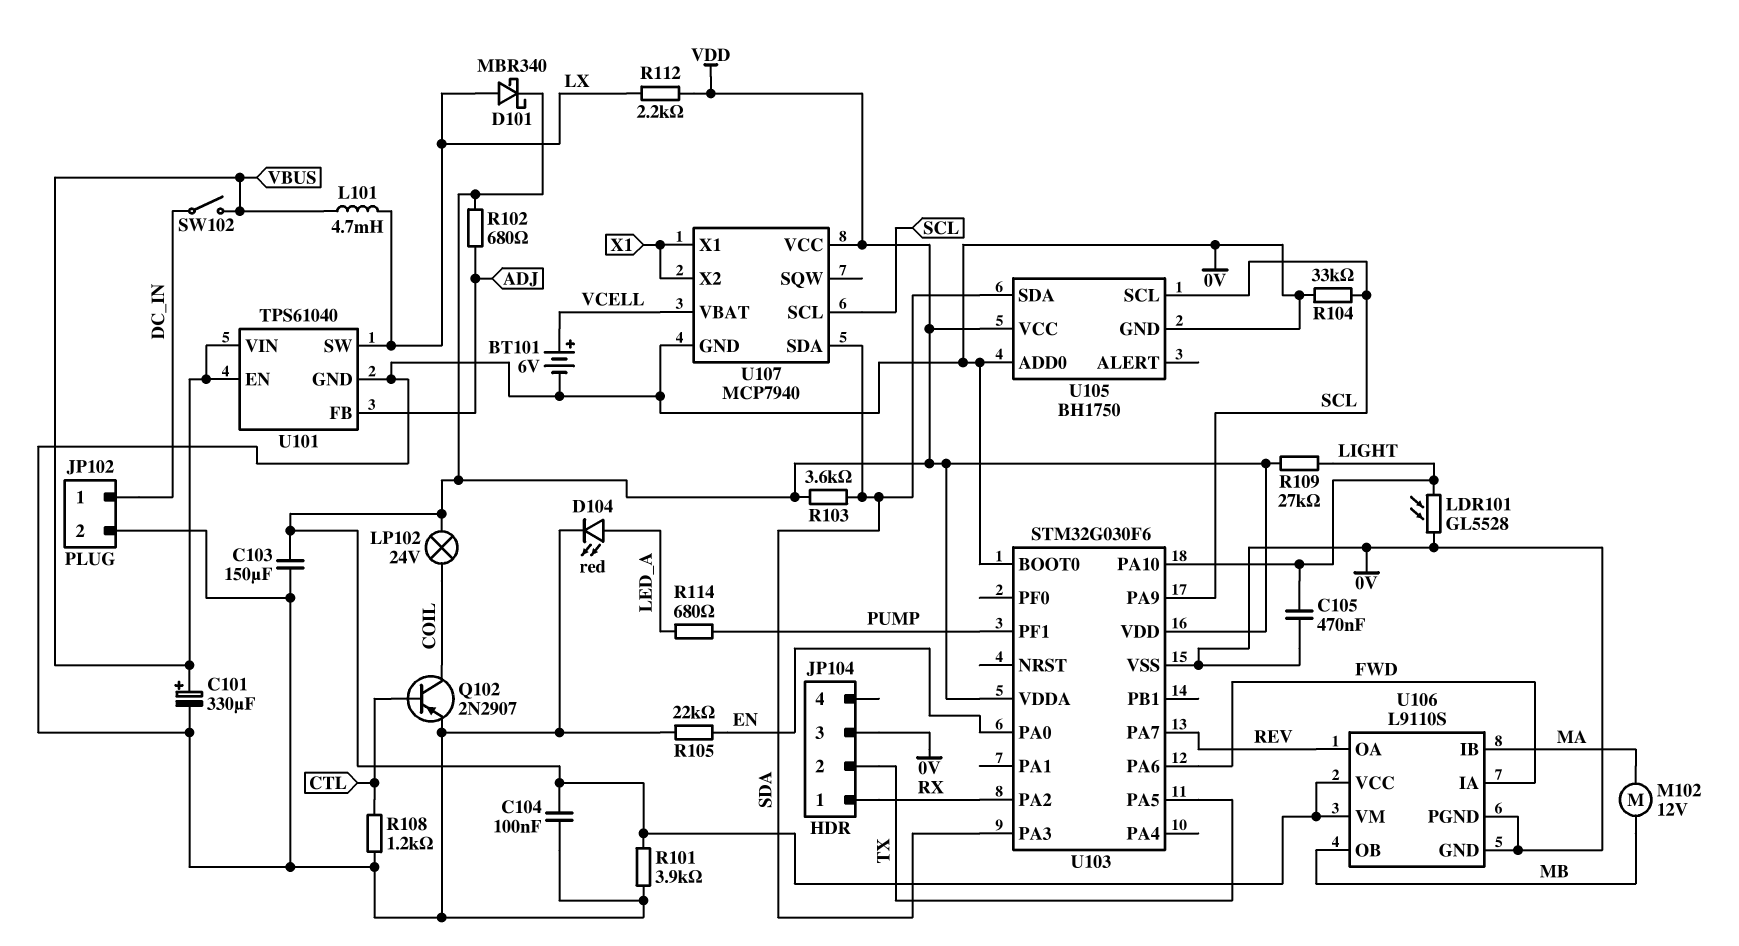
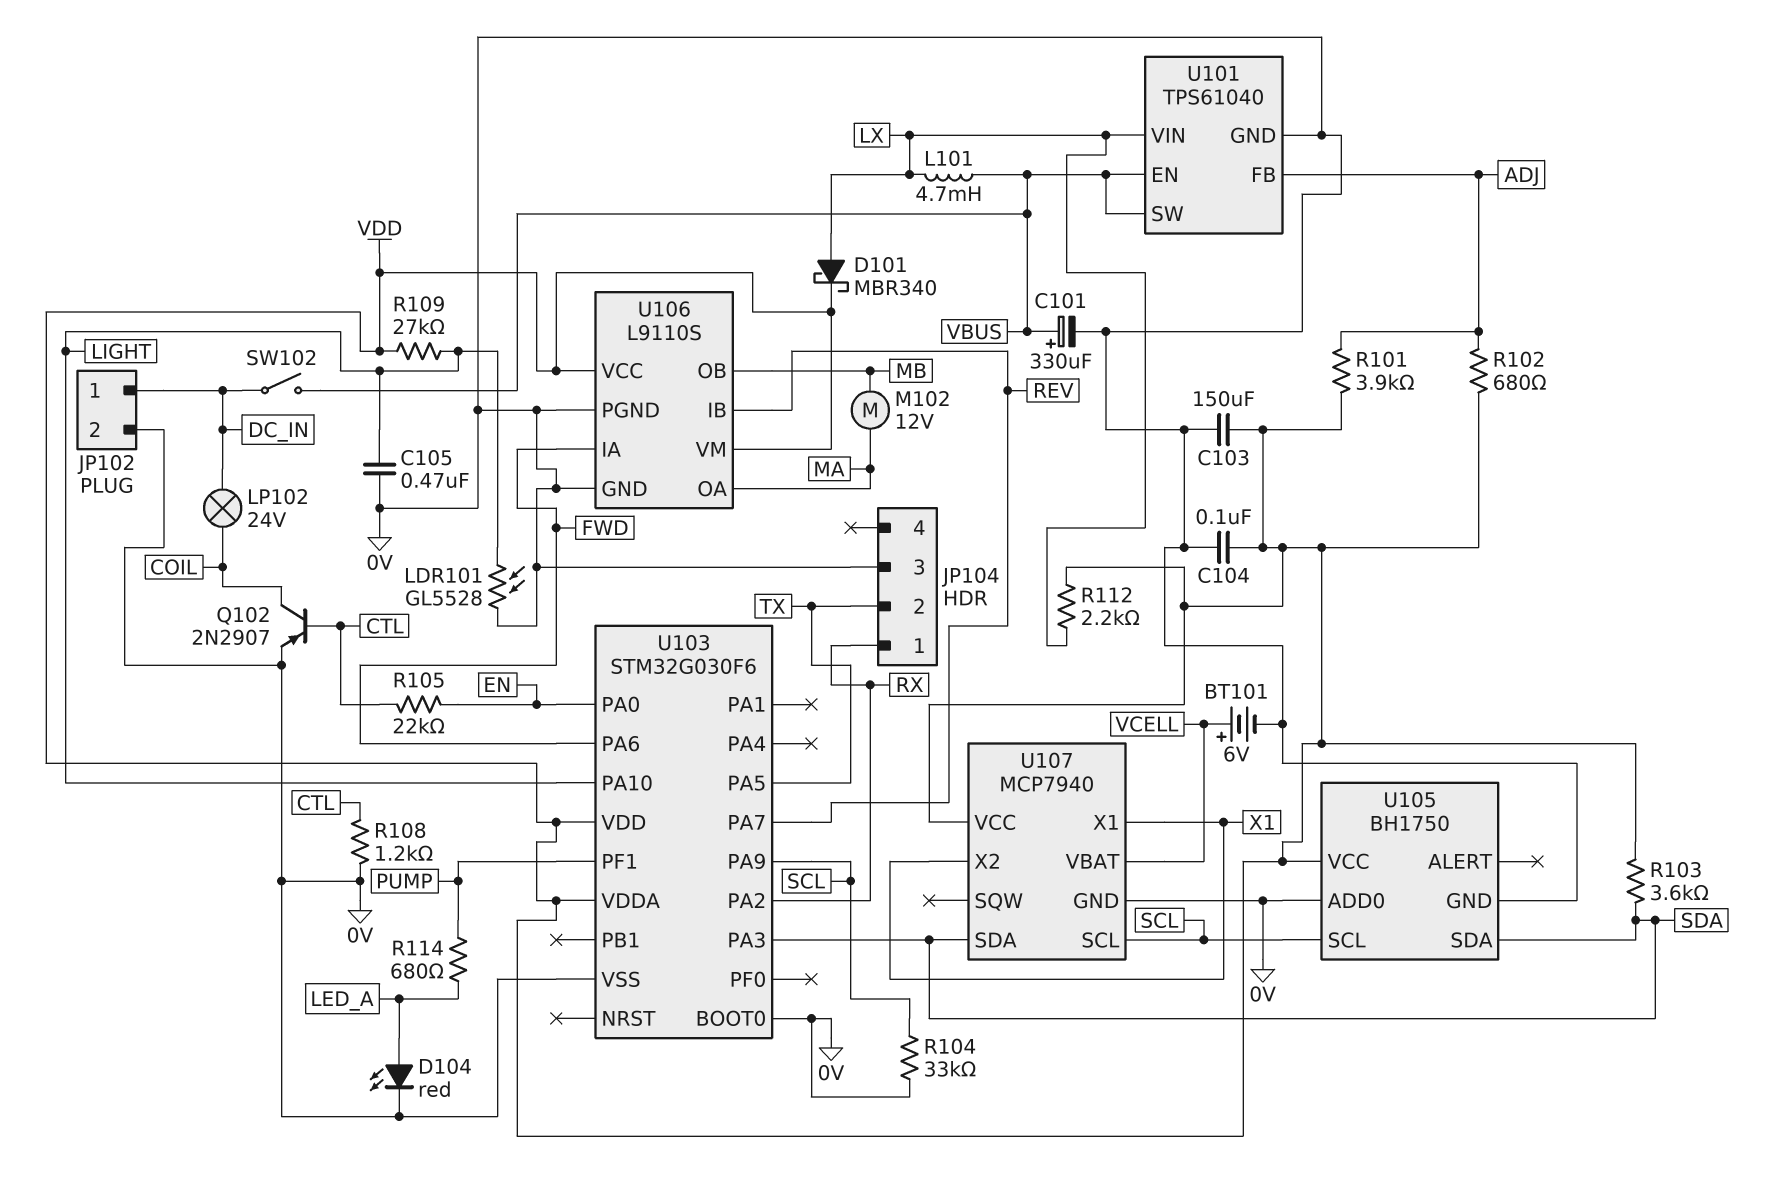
LP102: lamp 24V (COIL, VDD) -> lamp 24V (COIL, DC_IN)
R101: 3.9k (0V, VDD) -> 3.9k (ADJ, VDD)
R105: 22k (0V, EN) -> 22k (CTL, EN)
U101 pin SW: LX -> VBUS
U101 pin VIN: VBUS -> LX
U106 pin IB: MA -> REV
U106 pin OA: REV -> MA

